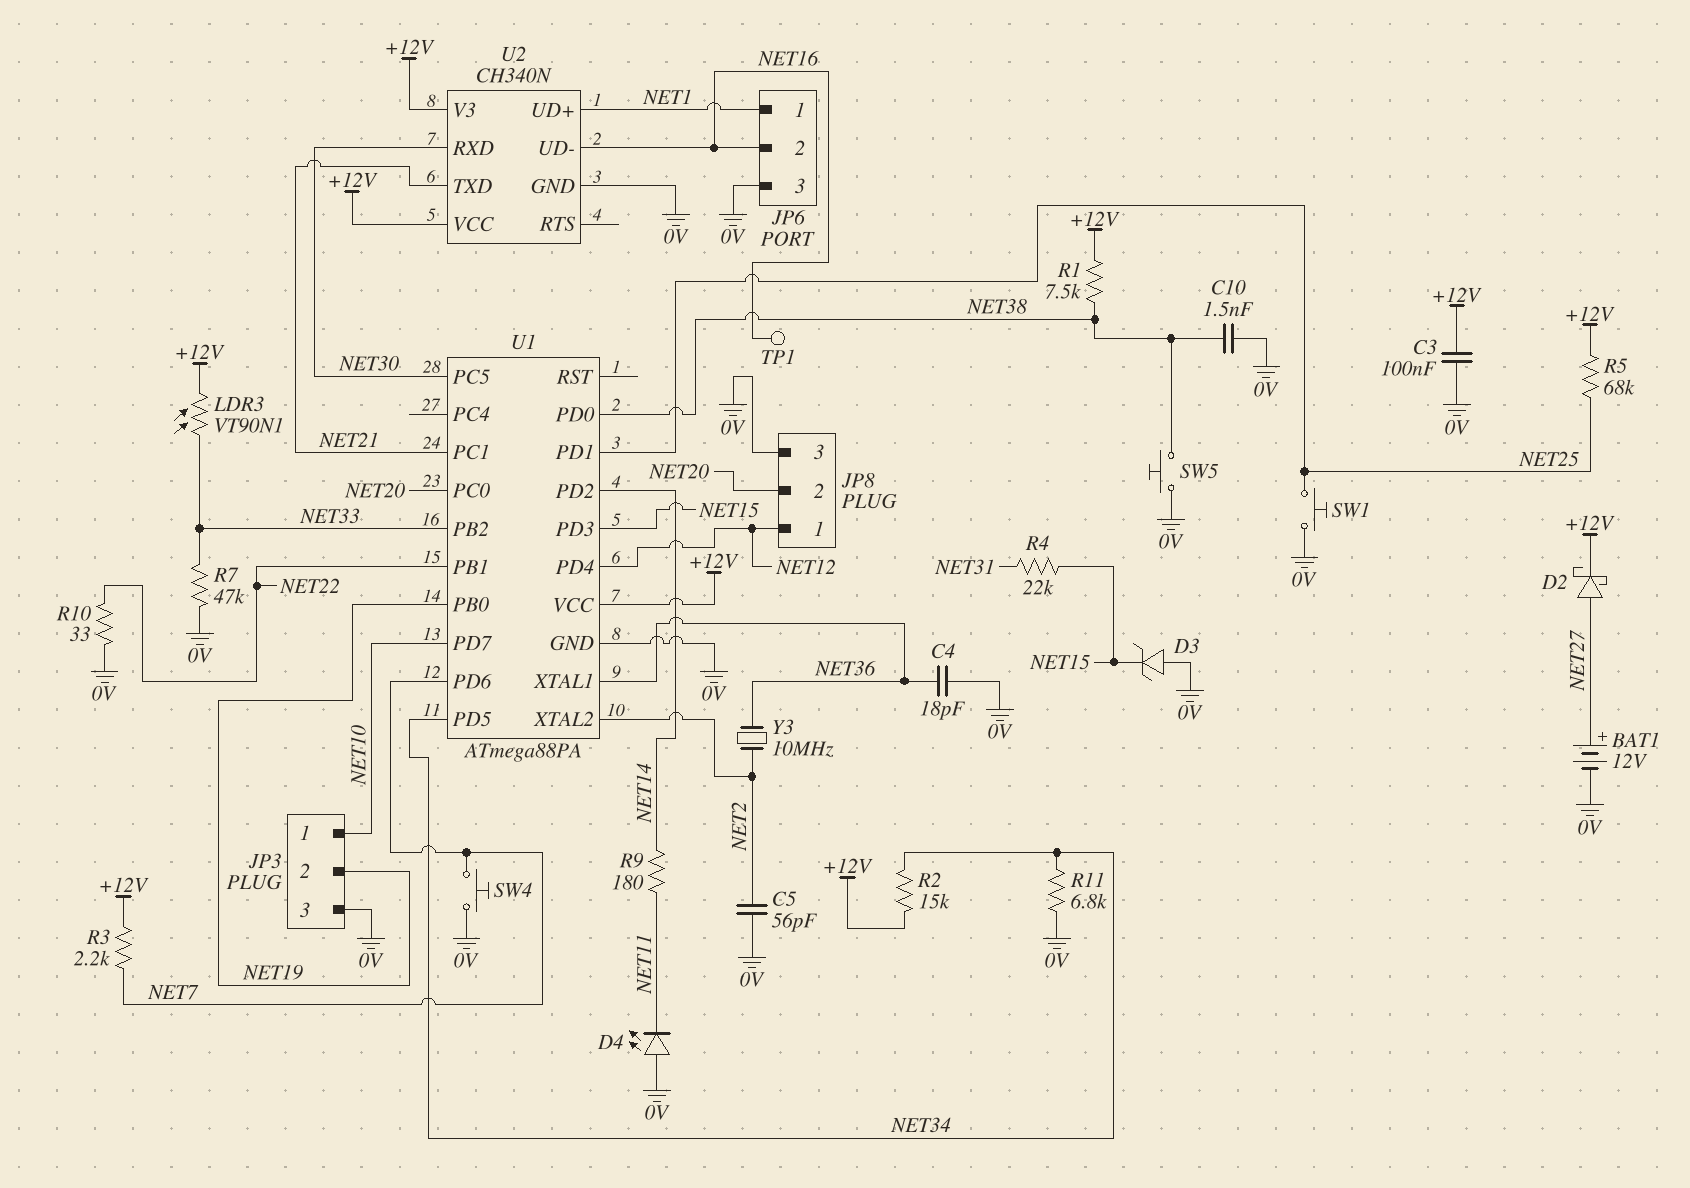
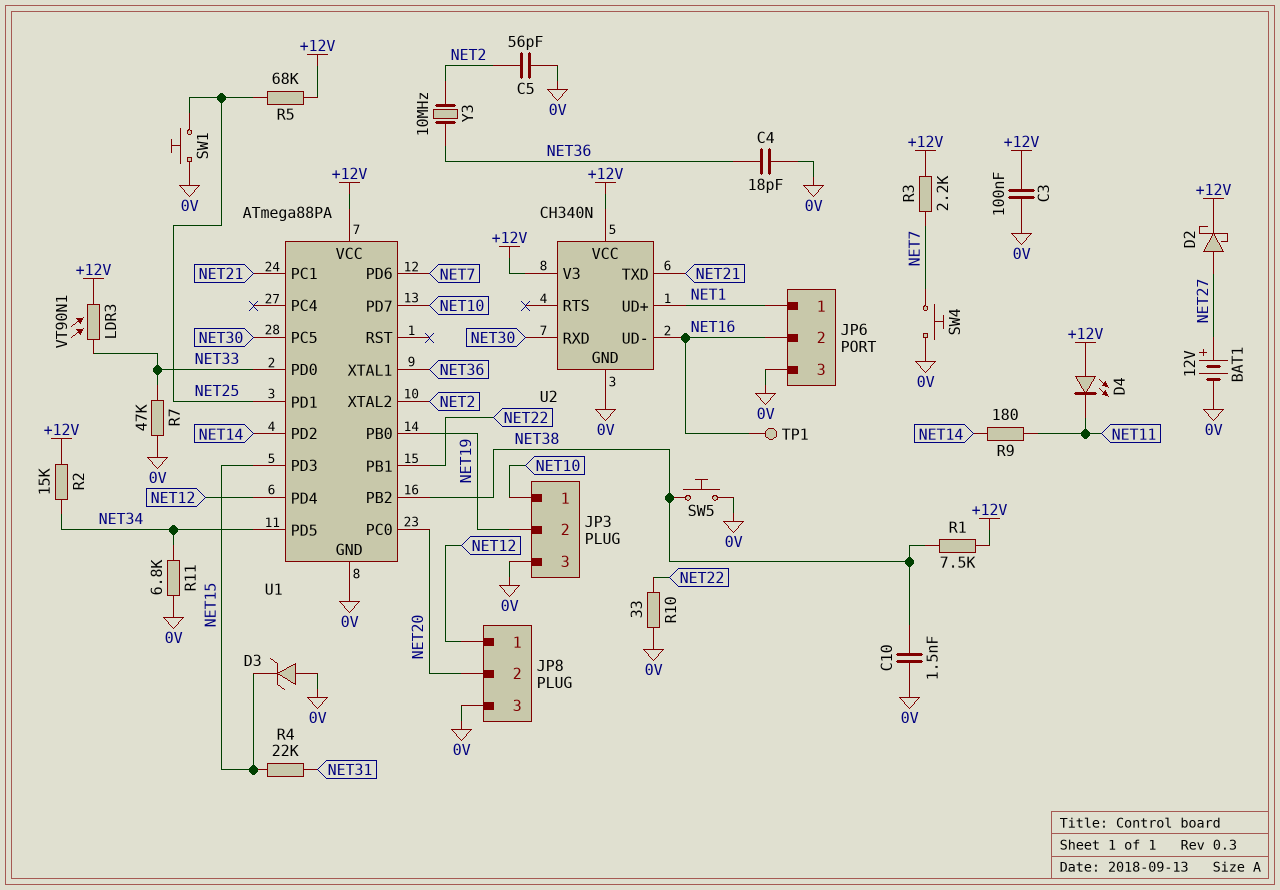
D4: LED (A 0V, K NET11) -> LED (A +12V, K NET11)
U1 pin PB2: NET33 -> NET38
U1 pin PD0: NET38 -> NET33

